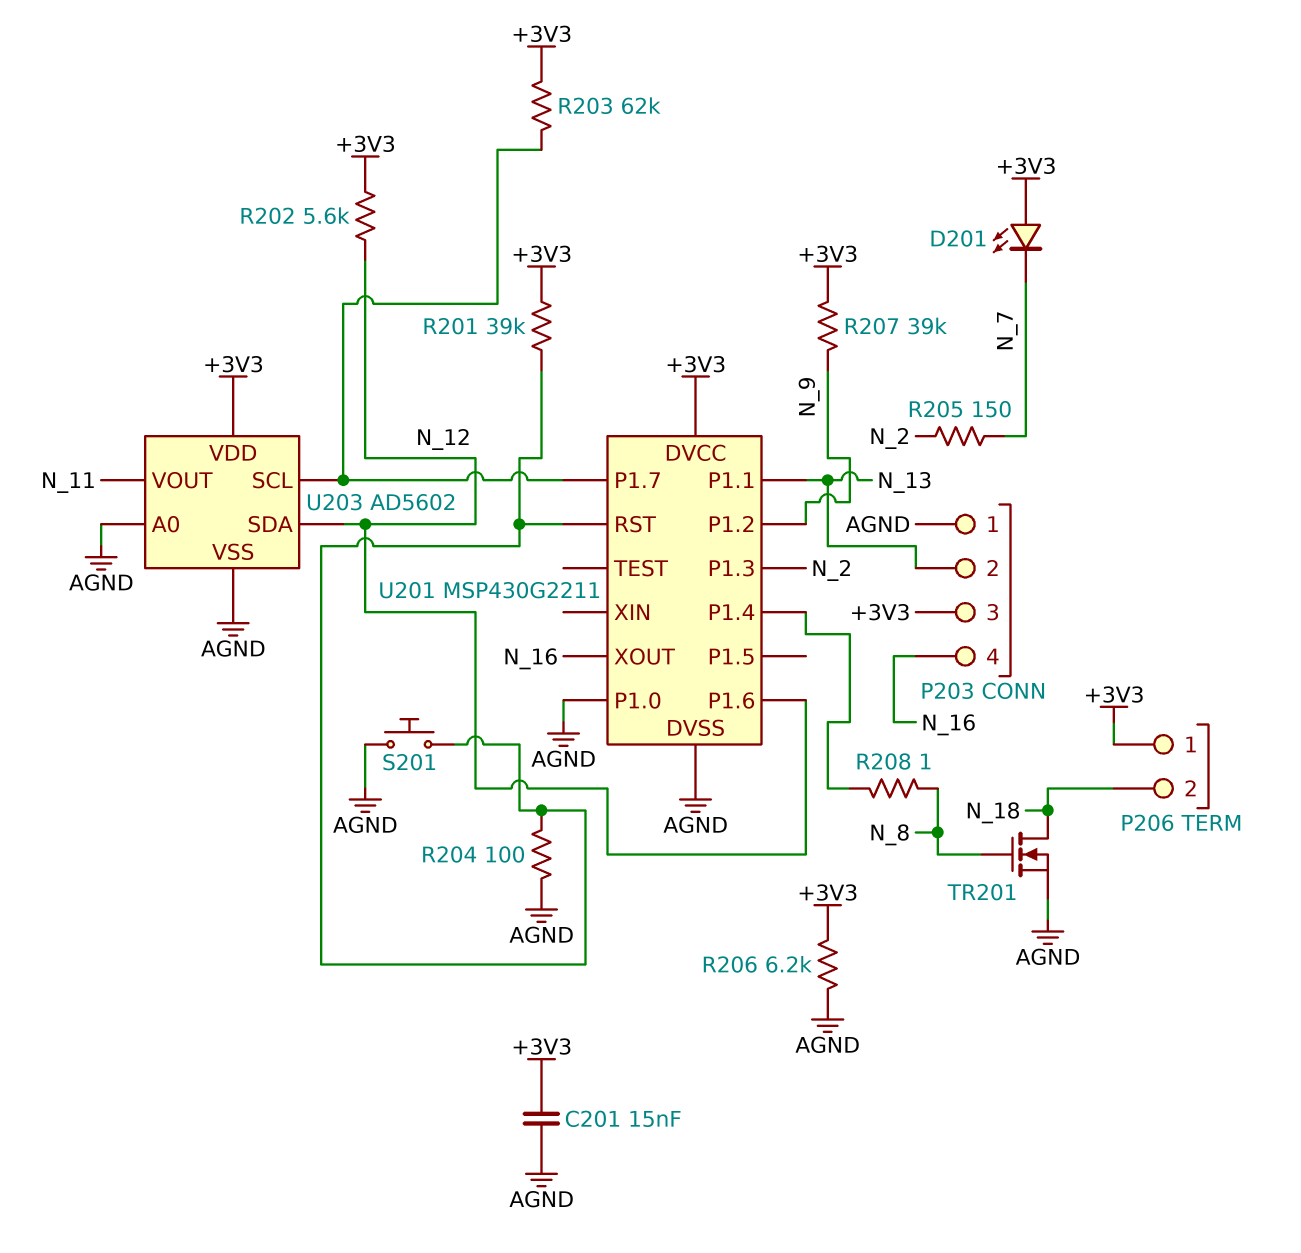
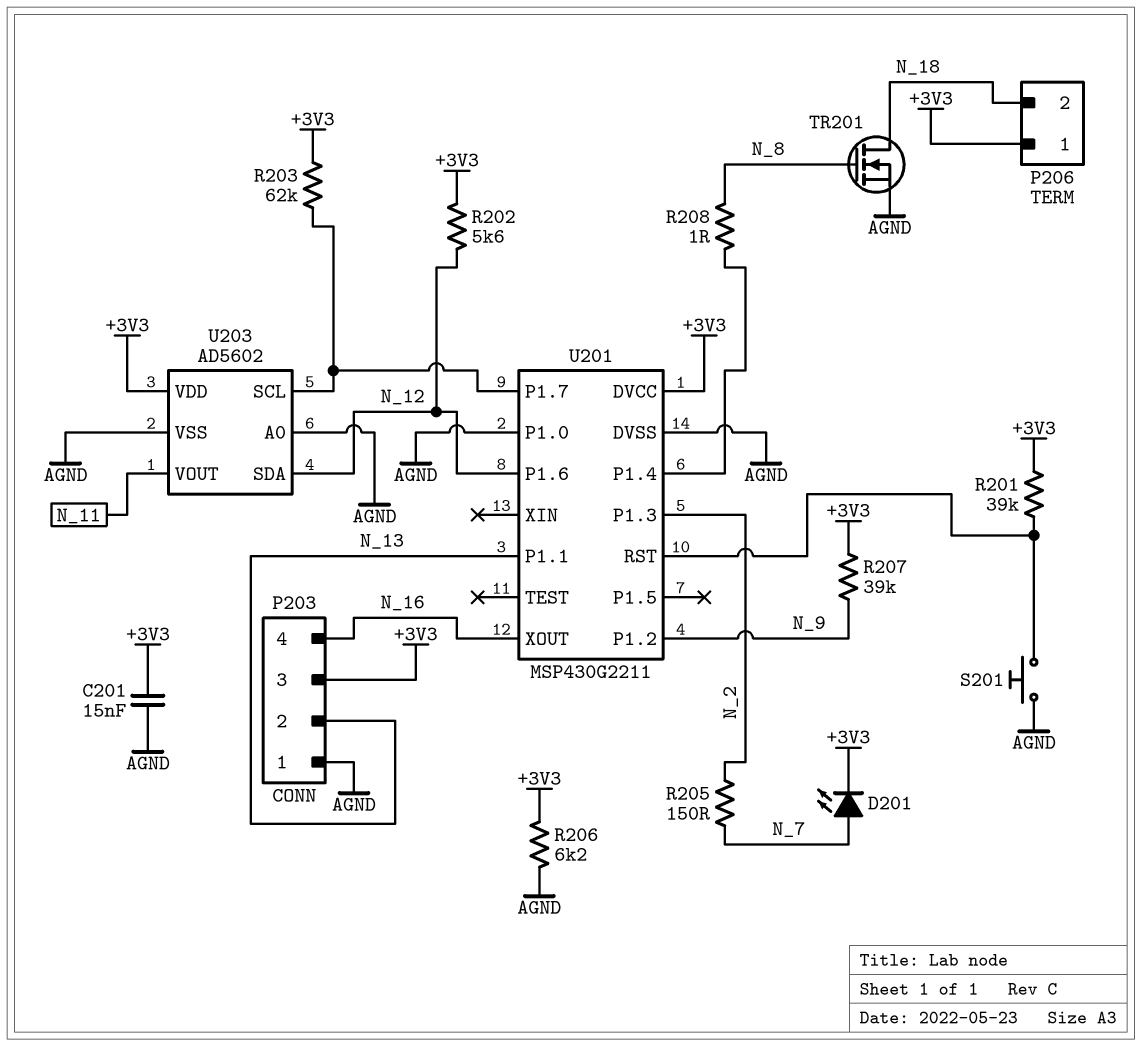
D201: LED (A +3V3, K N_7) -> LED (A N_7, K +3V3)
R204: 100 (AGND, U201/RST) -> none

